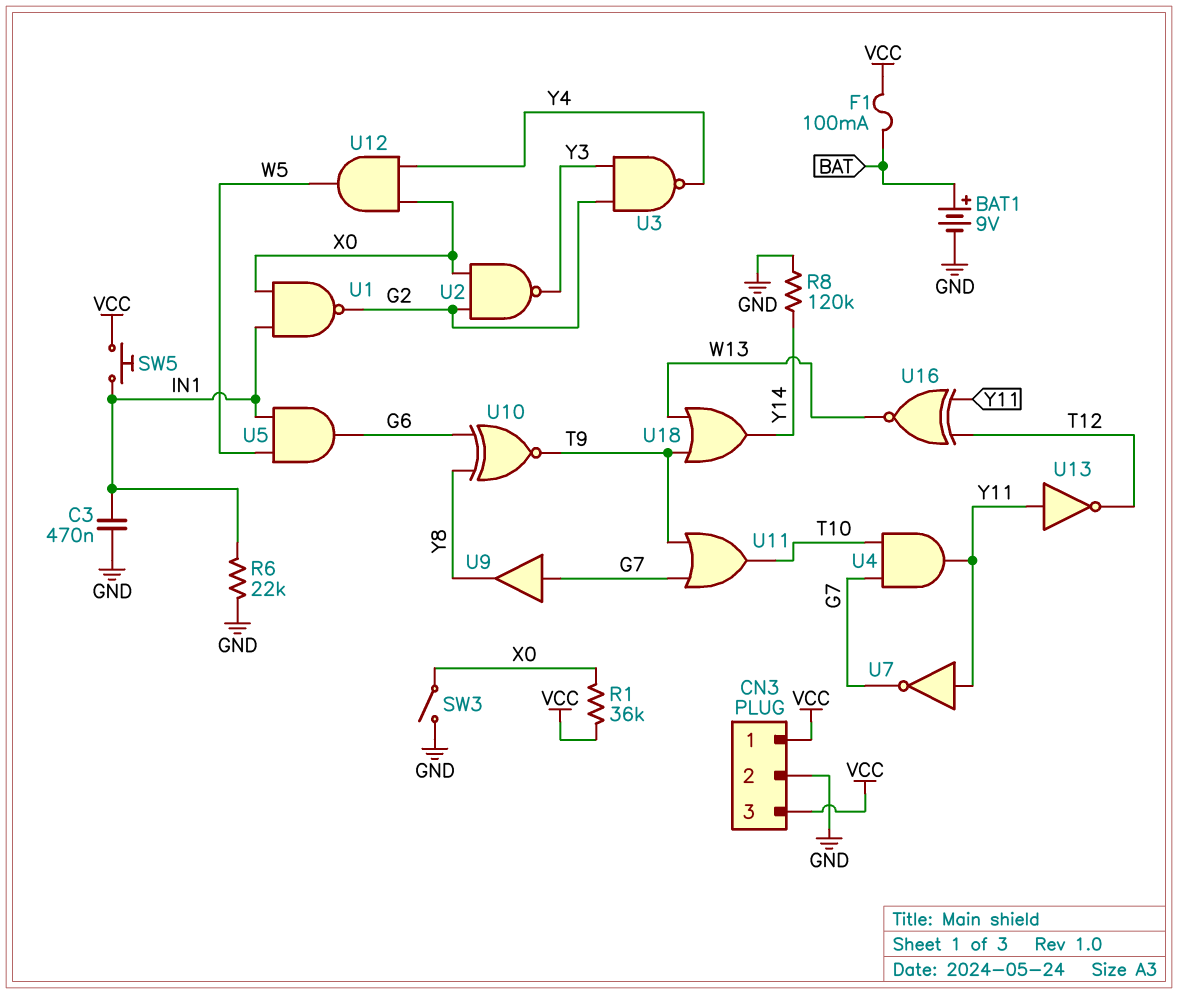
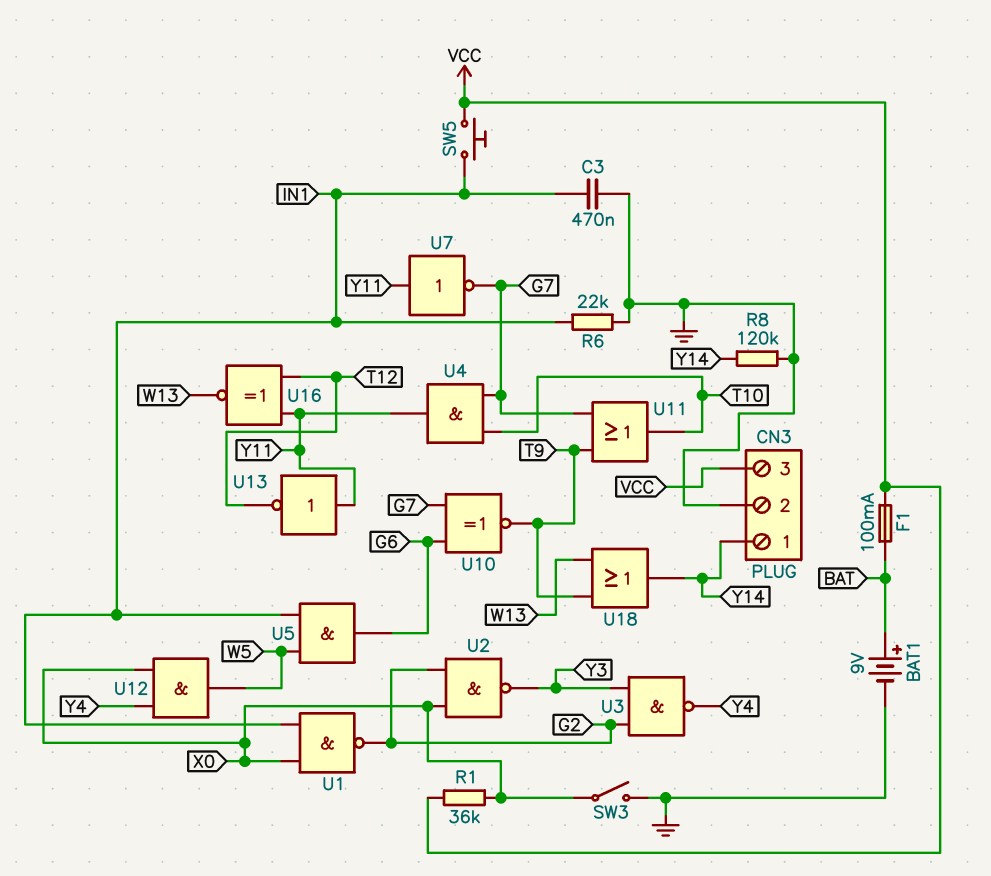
CN3 pin 1: VCC -> Y14
U9: buffer (in G7, out Y8) -> none
U10: XNOR (in G6, in Y8, out T9) -> XNOR (in G6, in G7, out T9)

